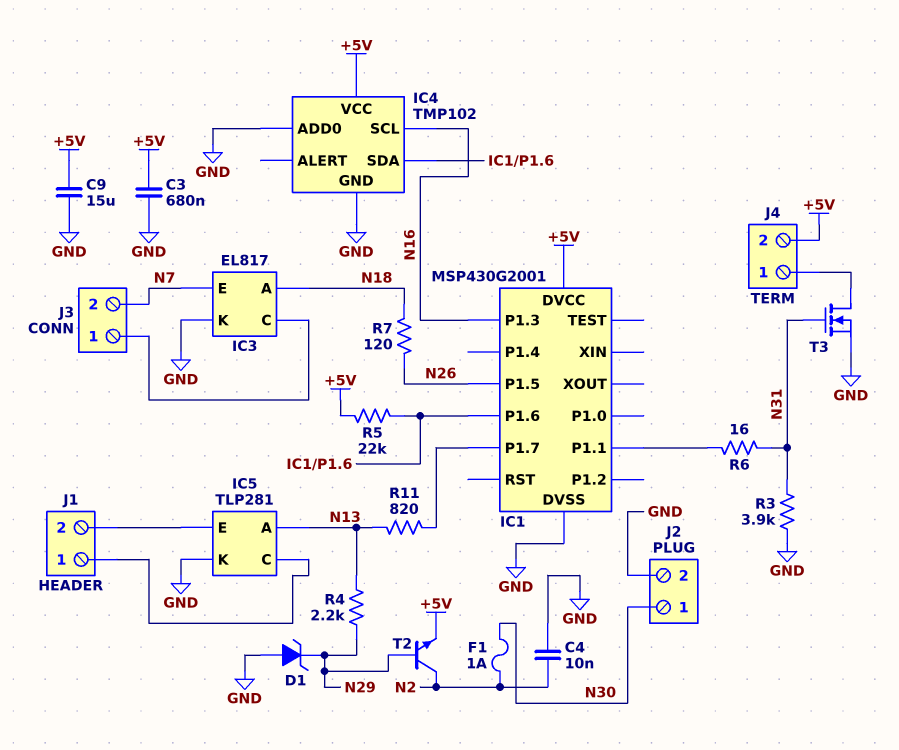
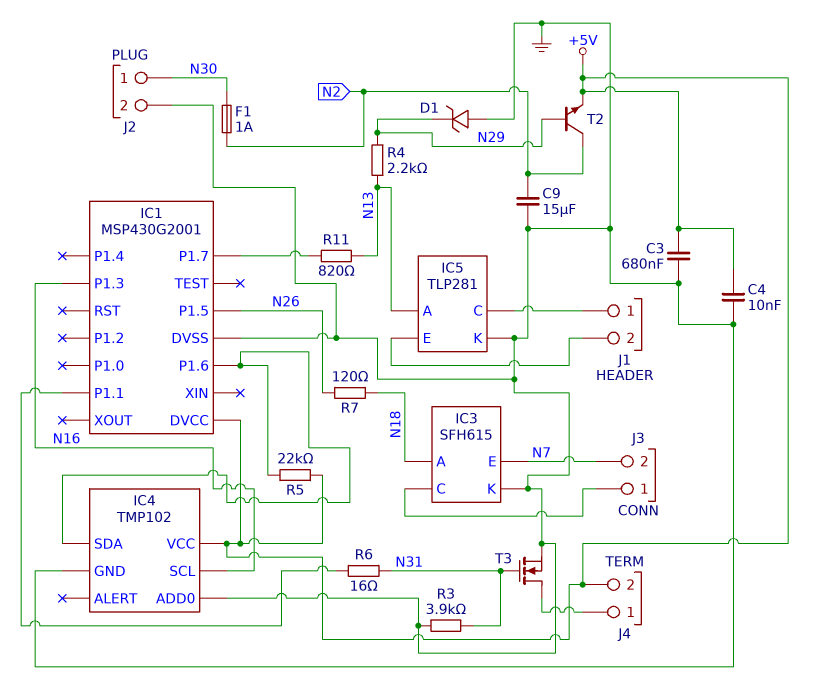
C4: 10nF (GND, N2) -> 10nF (+5V, GND)
C9: 15uF (+5V, GND) -> 15uF (GND, N2)
IC3: EL817 -> SFH615

